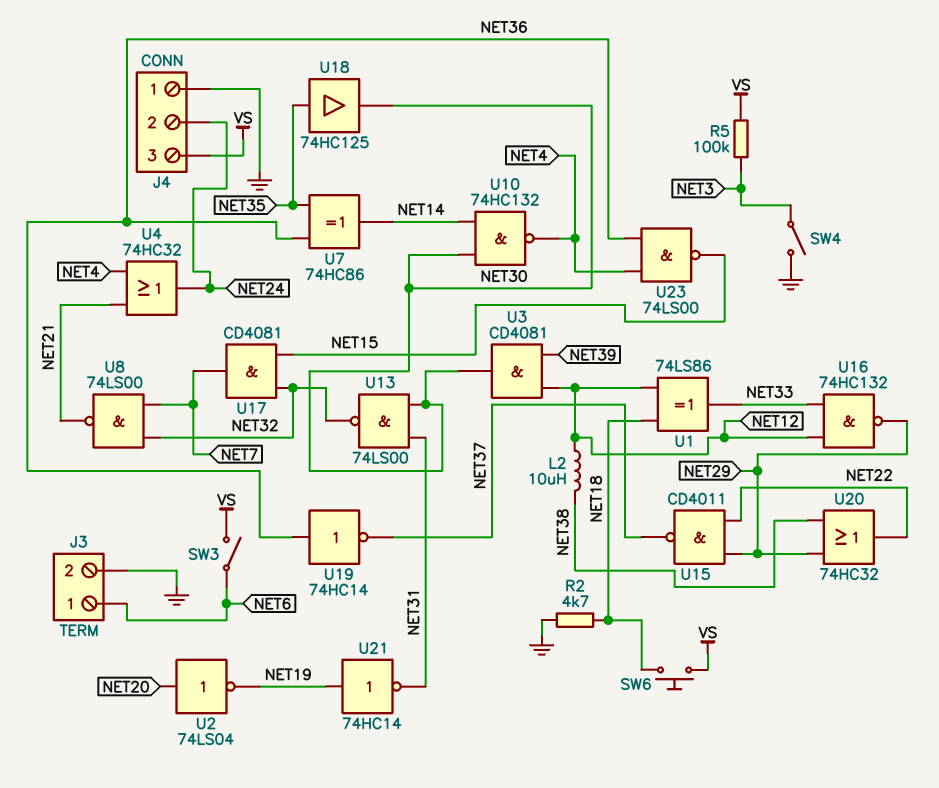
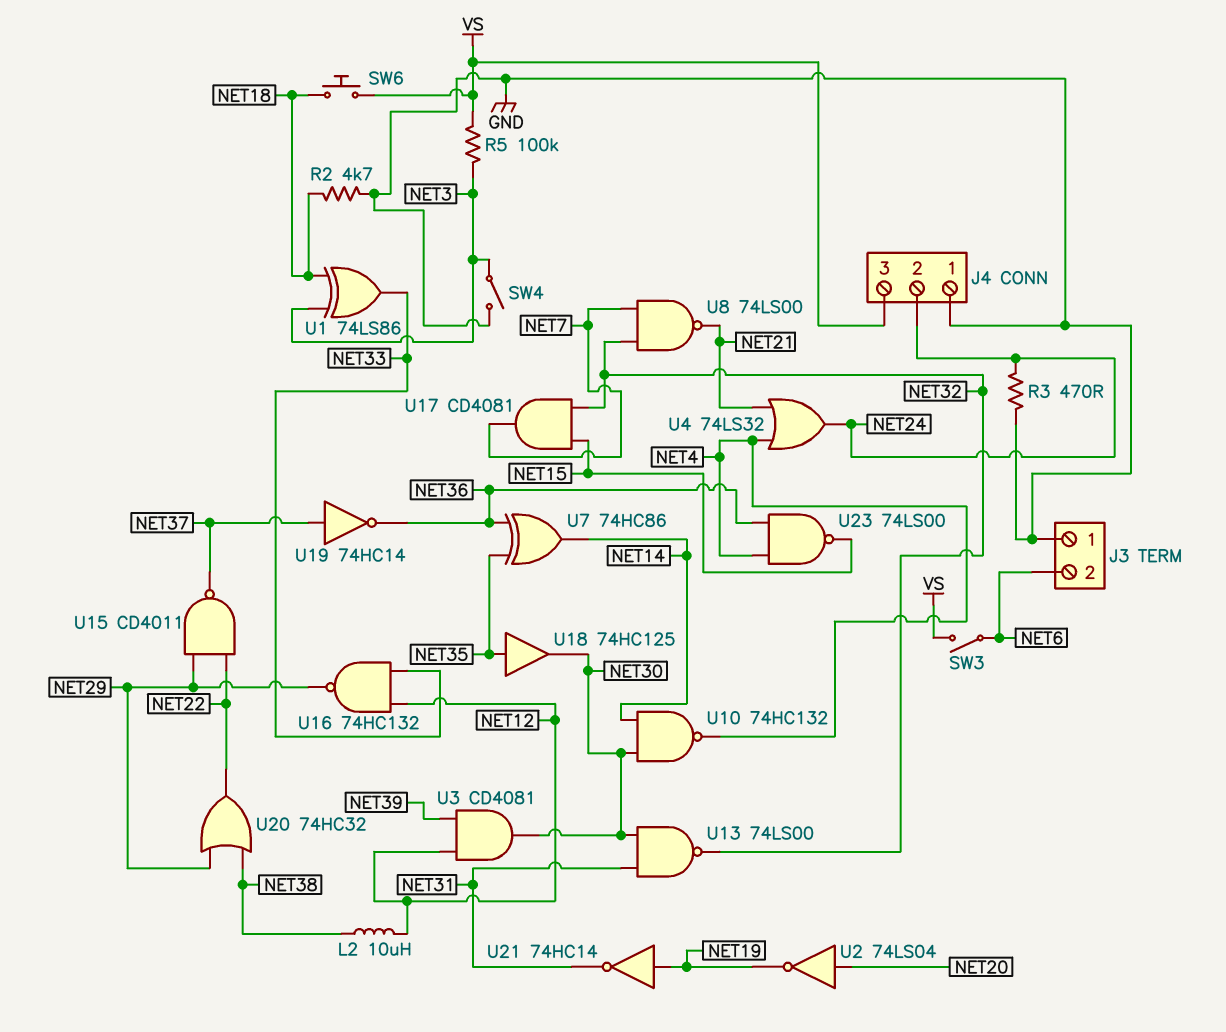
J3 pin 1: NET6 -> GND
J3 pin 2: GND -> NET6
R3: none -> 470 (GND, NET24)
U1: XOR 74LS86 (in NET12, in NET18, out NET33) -> XOR 74LS86 (in NET3, in NET18, out NET33)
U4: OR 74HC32 (in NET4, in NET21, out NET24) -> OR 74LS32 (in NET4, in NET21, out NET24)
U19: NOT 74HC14 (in NET36, out NET37) -> NOT 74HC14 (in NET37, out NET36)

